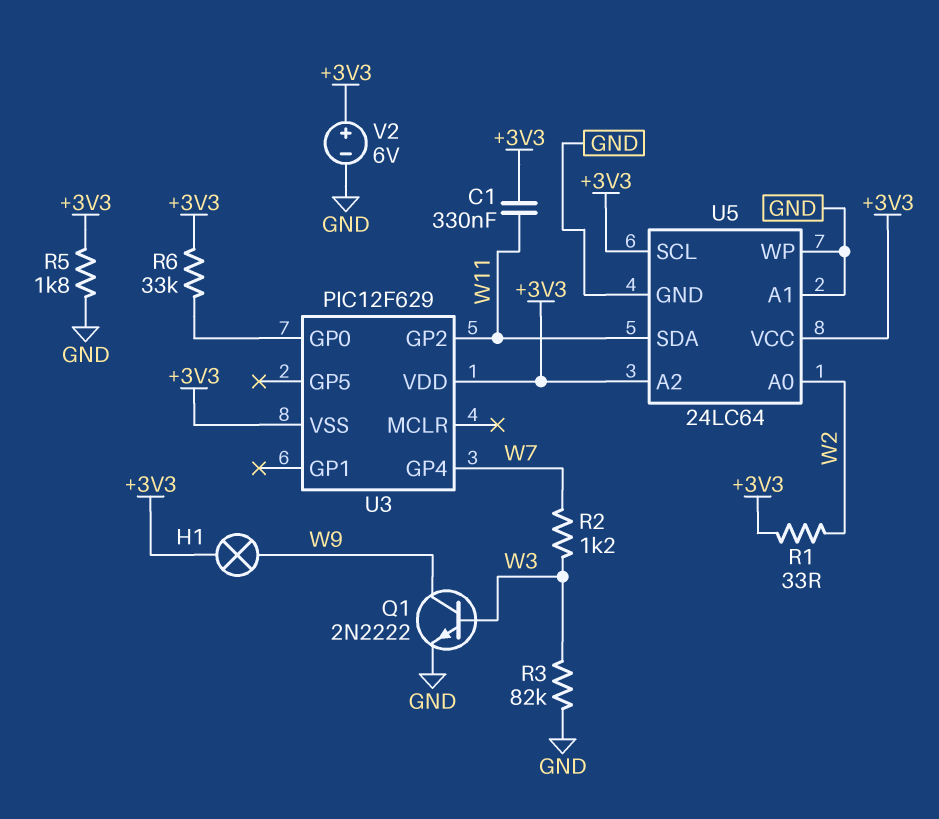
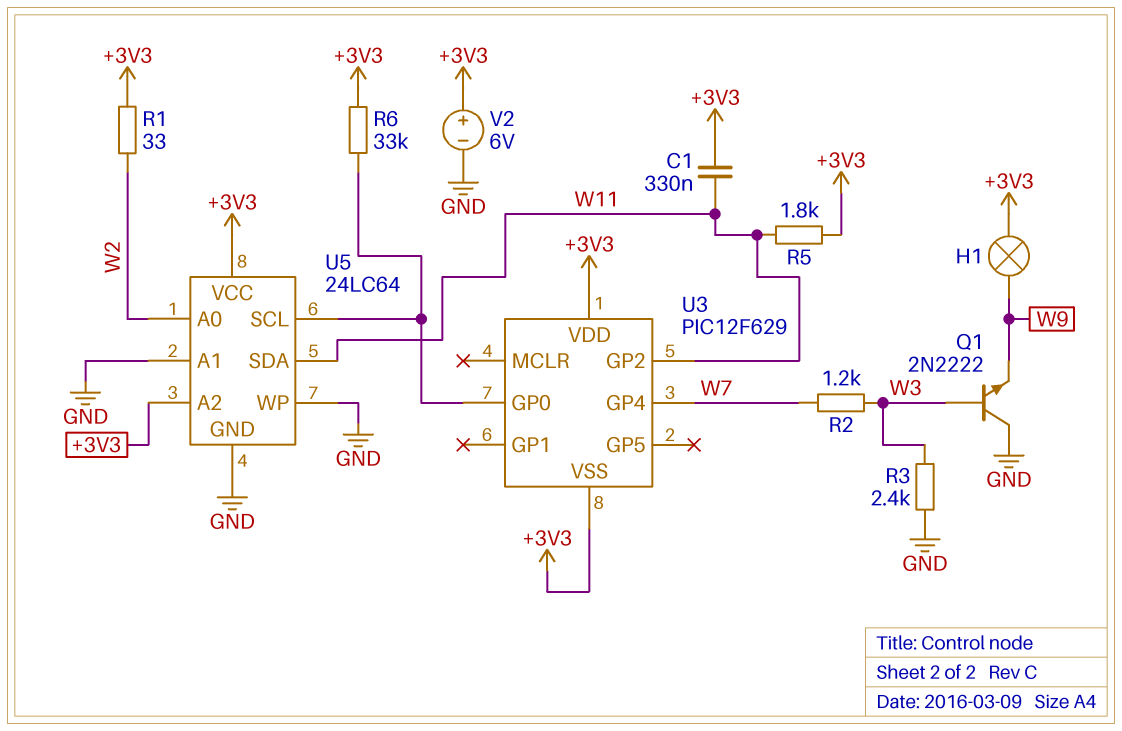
Q1: NPN 2N2222 (B W3, C W9, E GND) -> NPN 2N2222 (B W3, C GND, E W9)
R3: 82k (GND, W3) -> 2.4k (GND, W3)
R5: 1.8k (+3V3, GND) -> 1.8k (+3V3, W11)
U5 pin SCL: +3V3 -> U3/GP0

